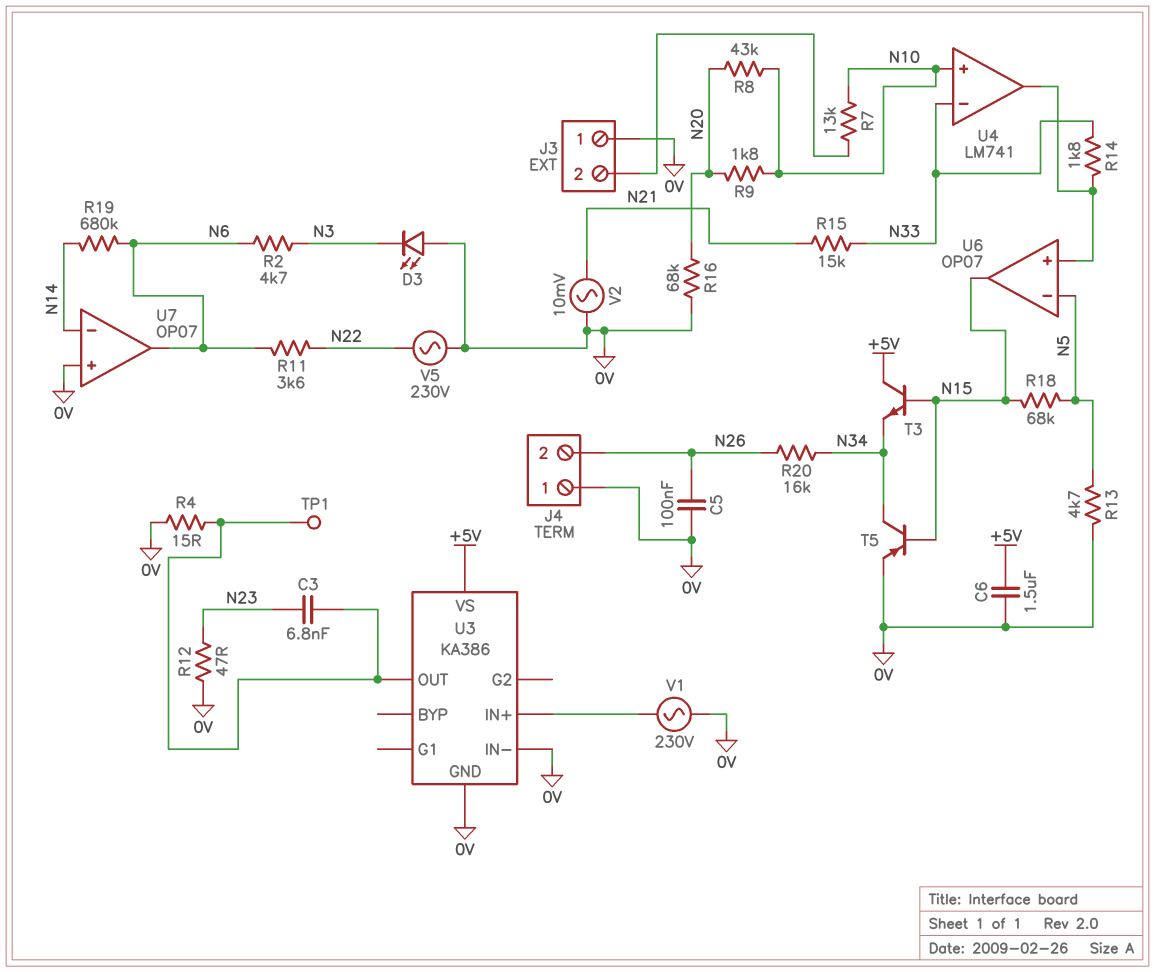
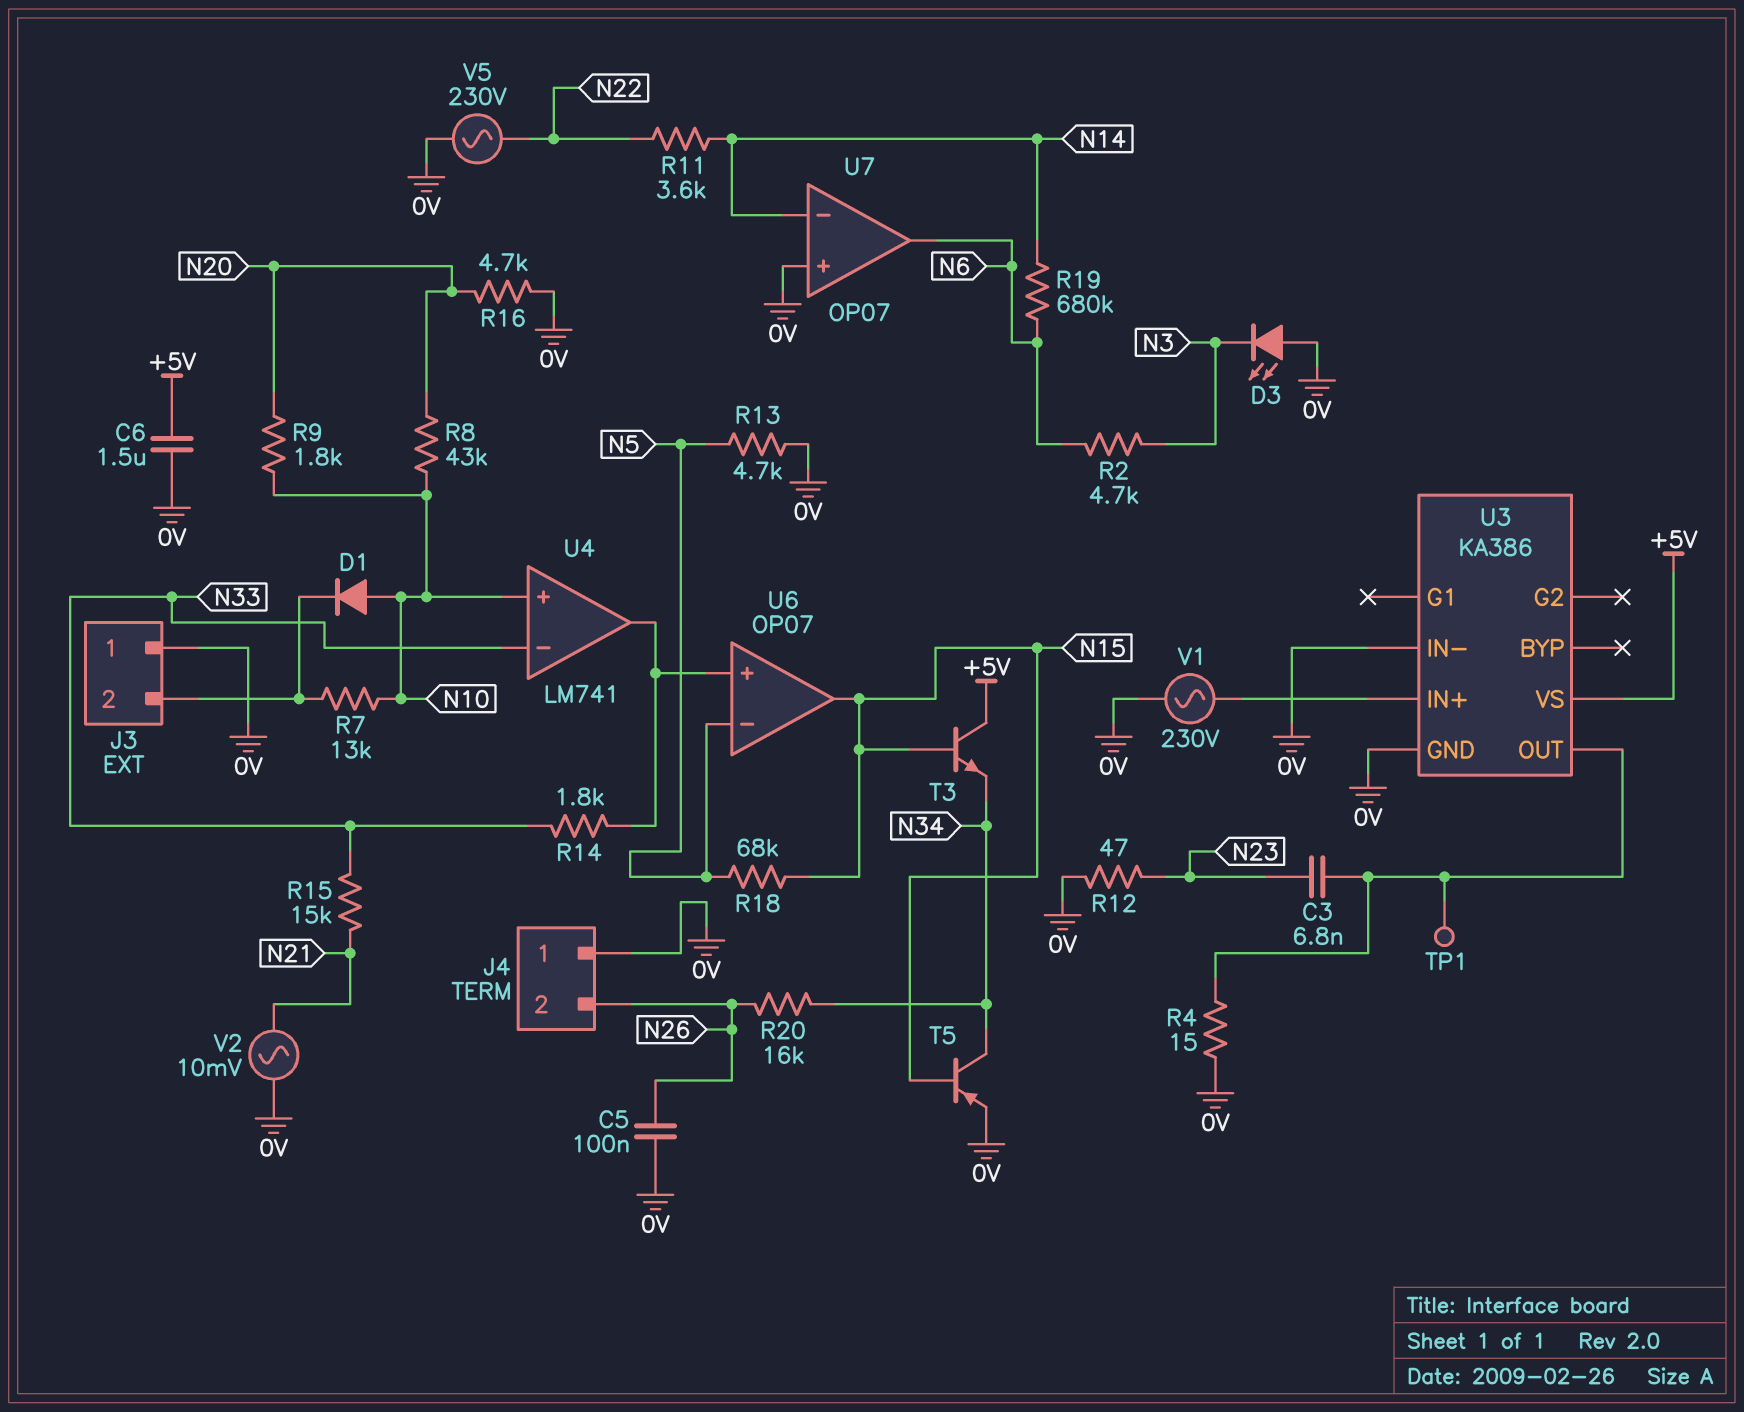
D1: none -> diode (A N10, K J3/2)
R11: 3.6k (N6, N22) -> 3.6k (N14, N22)
R16: 68k (0V, N20) -> 4.7k (0V, N20)

